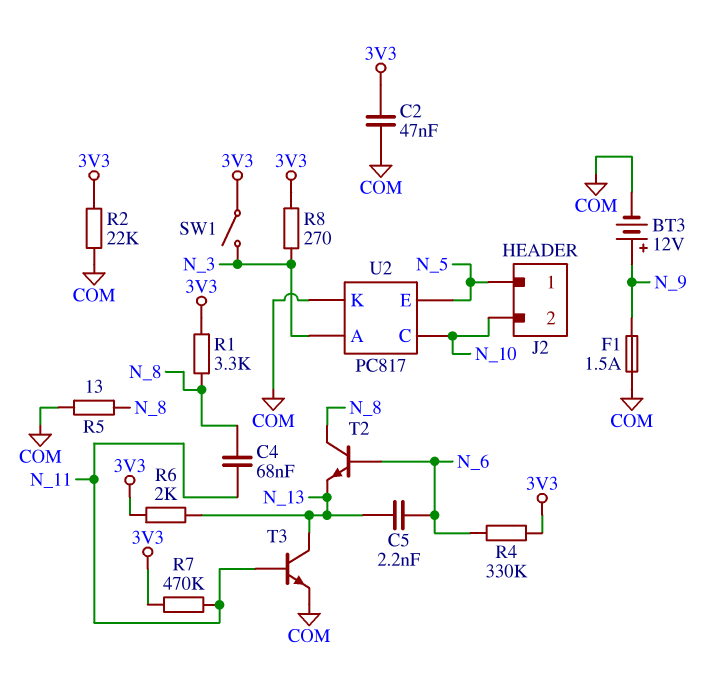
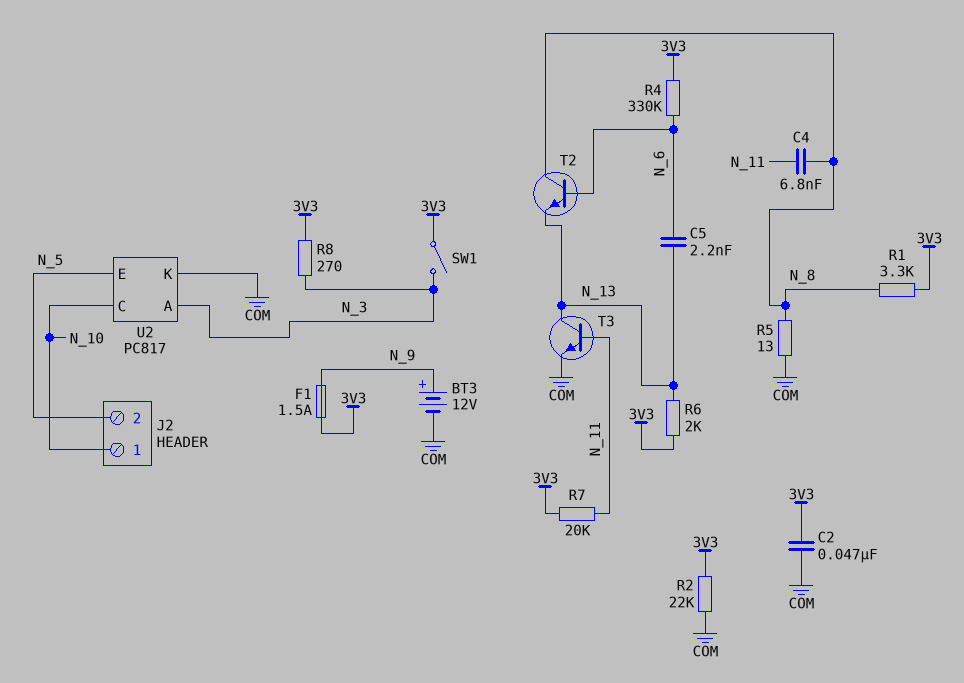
C4: 68nF (N_8, N_11) -> 6.8nF (N_8, N_11)
F1: 1.5A (COM, N_9) -> 1.5A (3V3, N_9)
J2 pin 1: N_5 -> N_10
J2 pin 2: N_10 -> N_5
R7: 470k (3V3, N_11) -> 20k (3V3, N_11)

